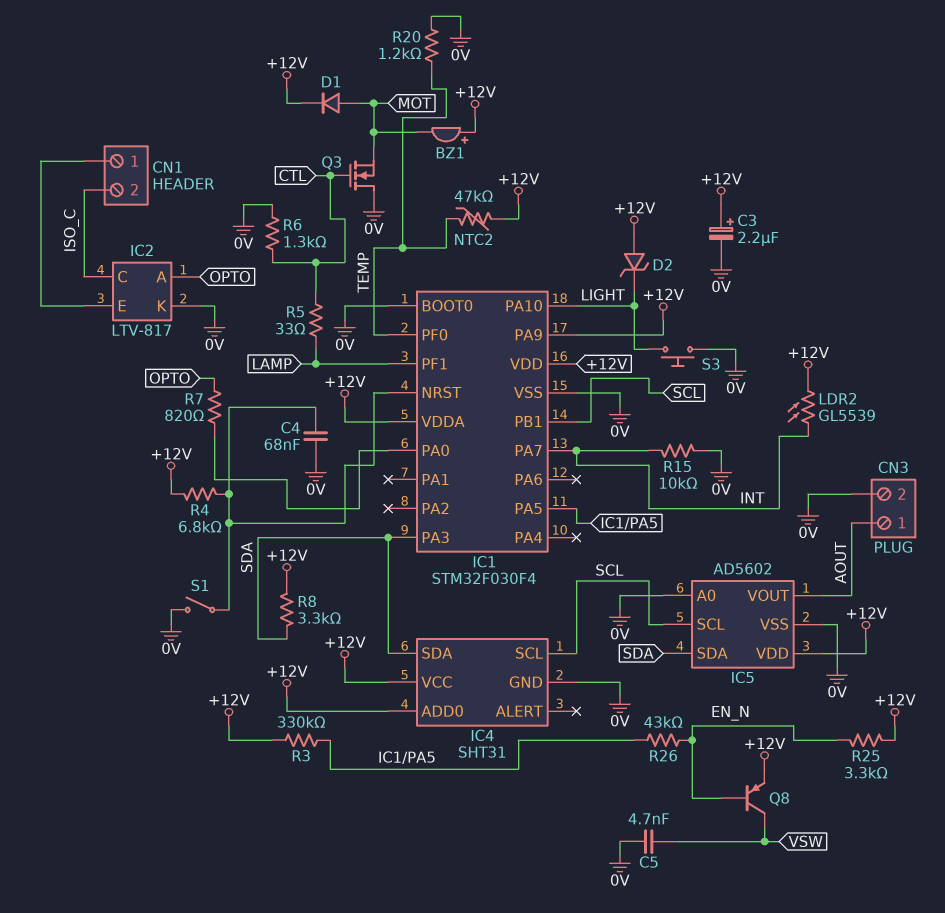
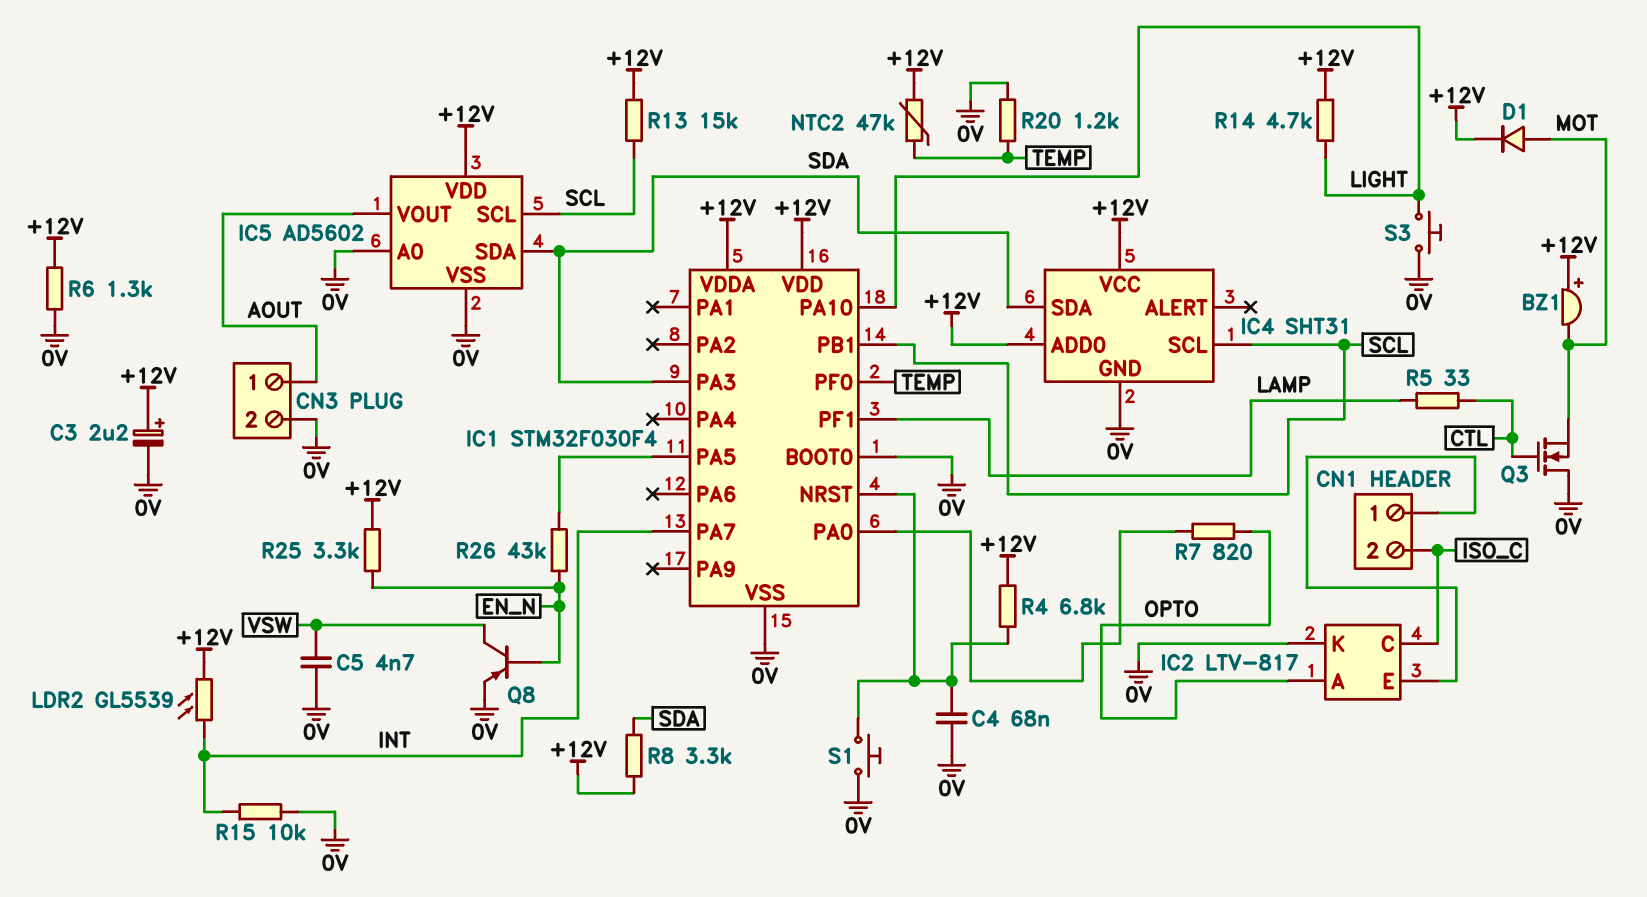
D2: zener (A +12V, K LIGHT) -> none
IC1 pin PA9: +12V -> none
Q8: PNP (B EN_N, C VSW, E +12V) -> PNP (B EN_N, C VSW, E 0V)
R3: 330k (+12V, IC1/PA5) -> none
R6: 1.3k (0V, CTL) -> 1.3k (+12V, 0V)
R13: none -> 15k (+12V, SCL)
R14: none -> 4.7k (+12V, LIGHT)
S1: switch (0V, IC1/NRST) -> button (0V, IC1/NRST)

